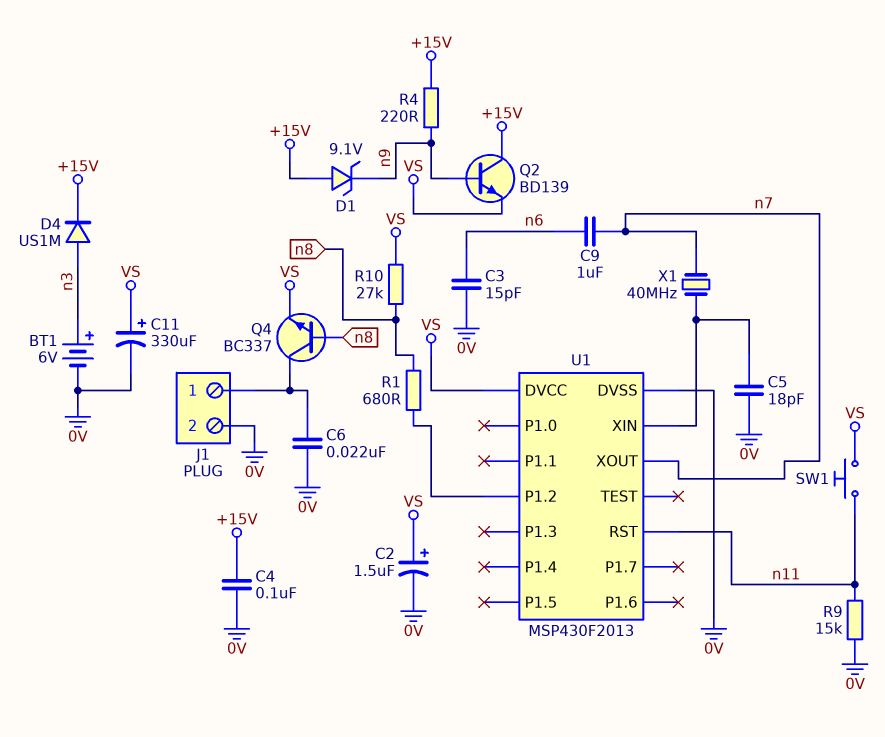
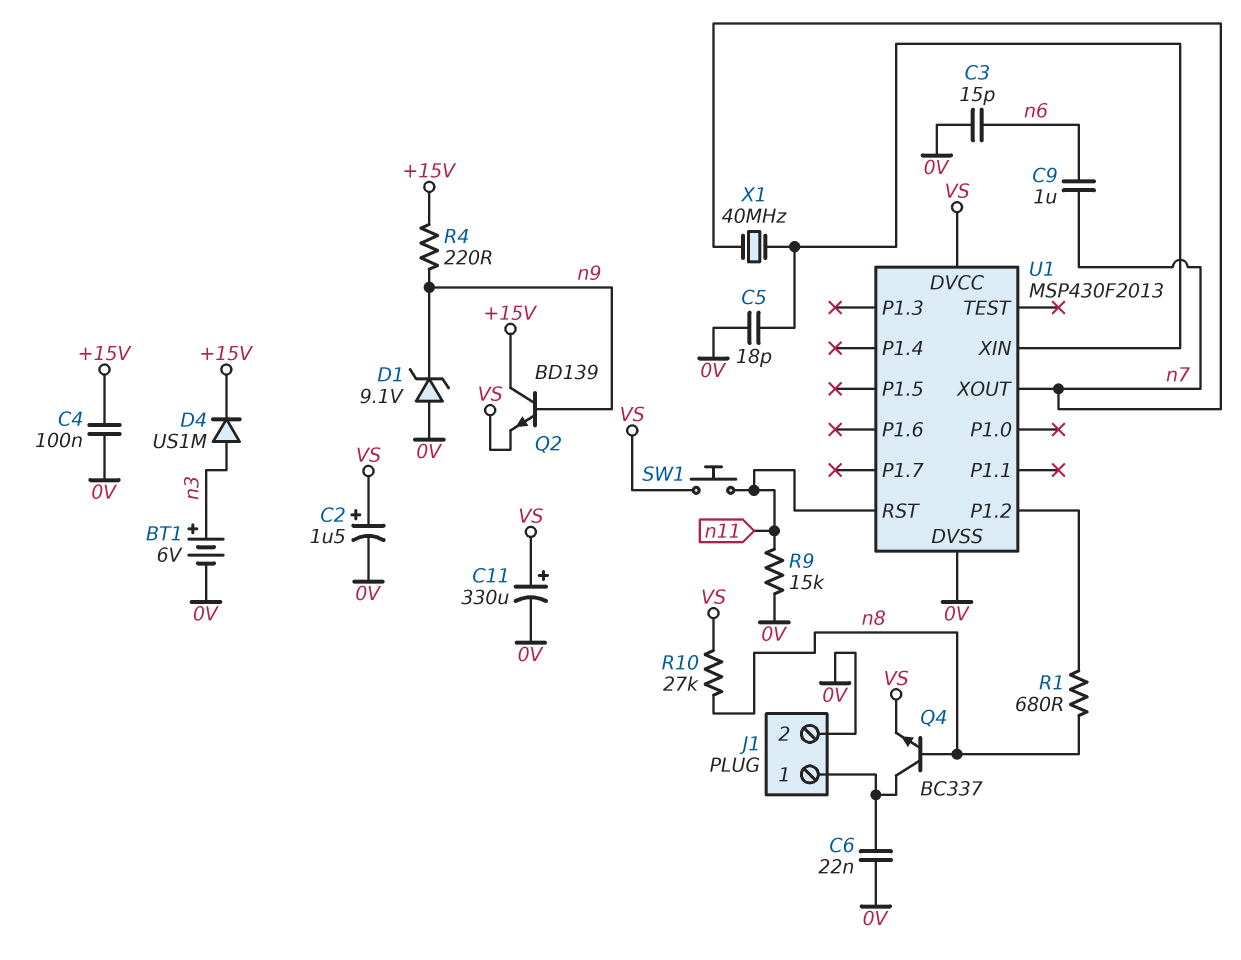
D1: zener 9.1V (A +15V, K n9) -> zener 9.1V (A 0V, K n9)

